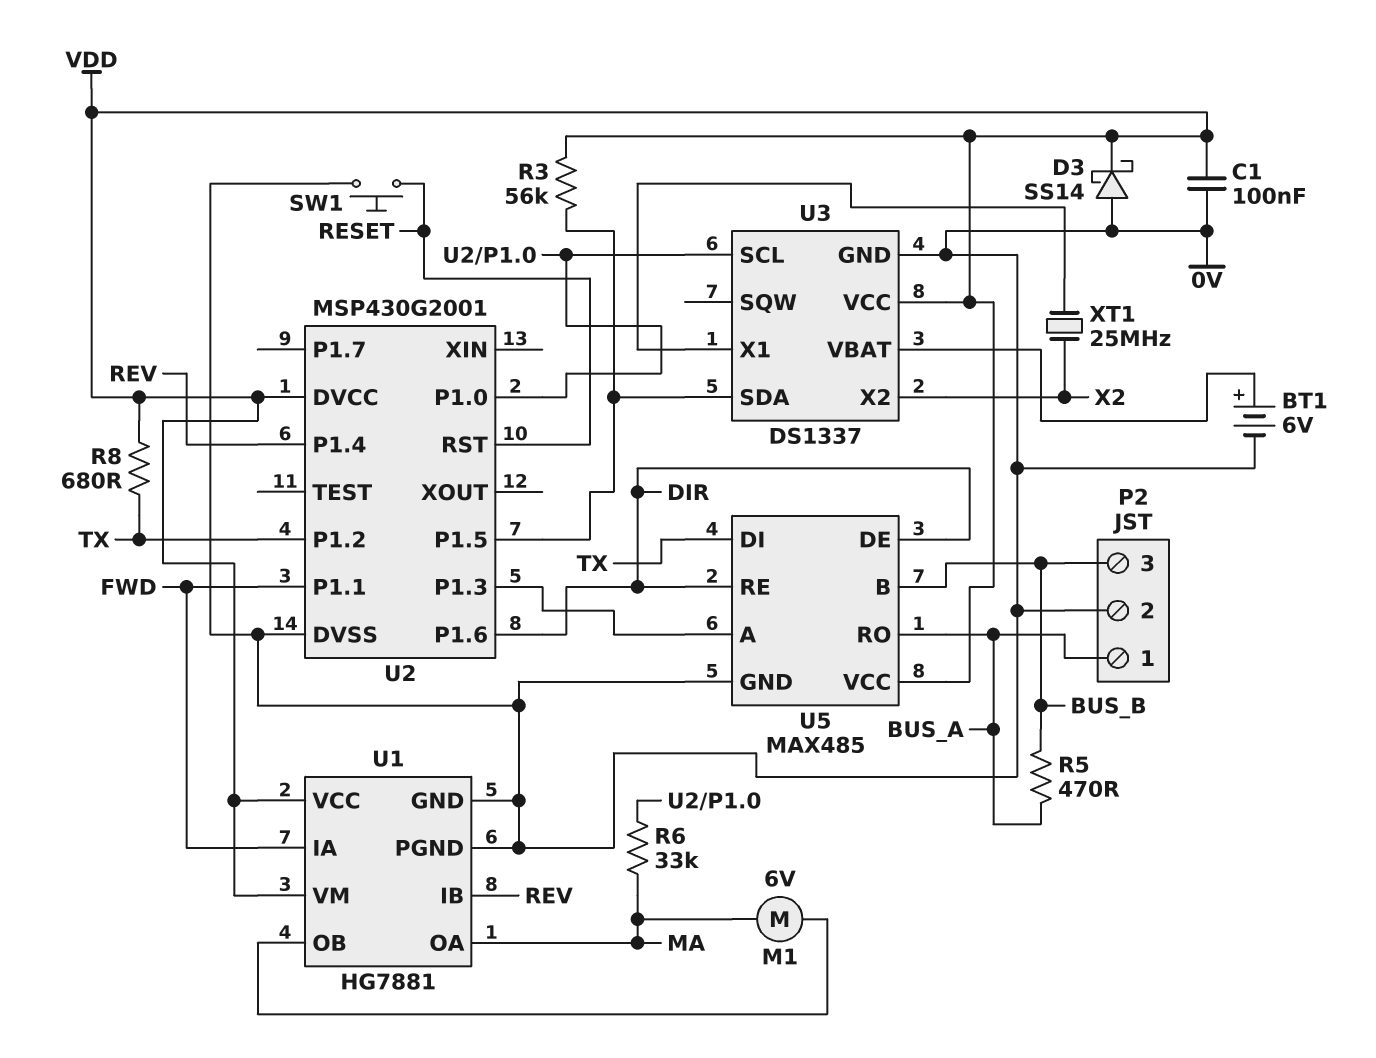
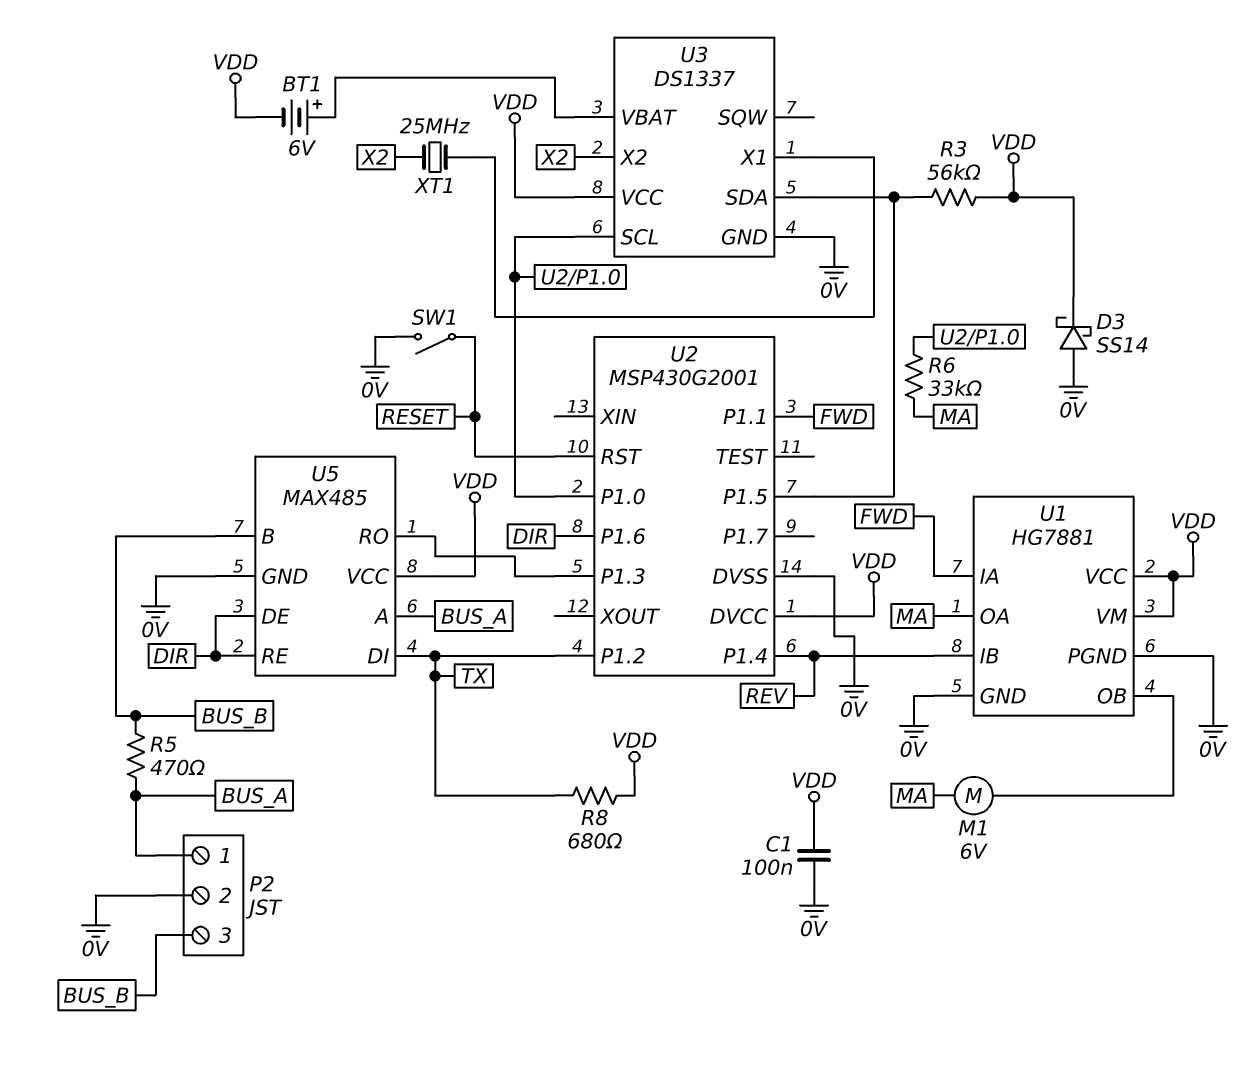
BT1: 6V (plus U3/VBAT, minus 0V) -> 6V (plus U3/VBAT, minus VDD)
SW1: button (0V, RESET) -> switch (0V, RESET)
U5 pin A: U2/P1.3 -> BUS_A
U5 pin RO: BUS_A -> U2/P1.3

